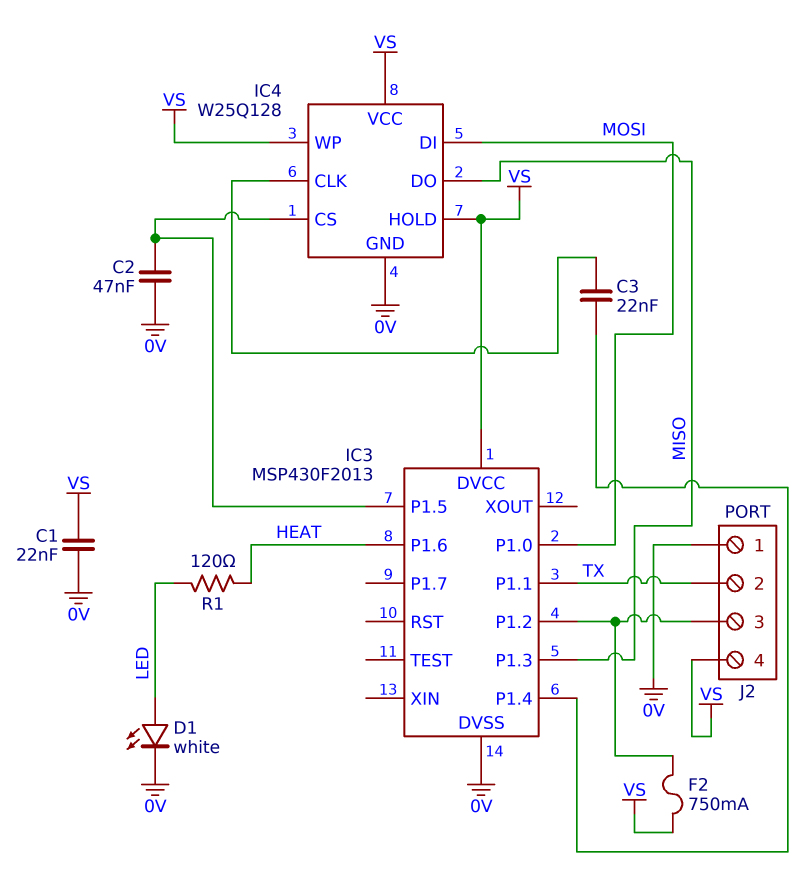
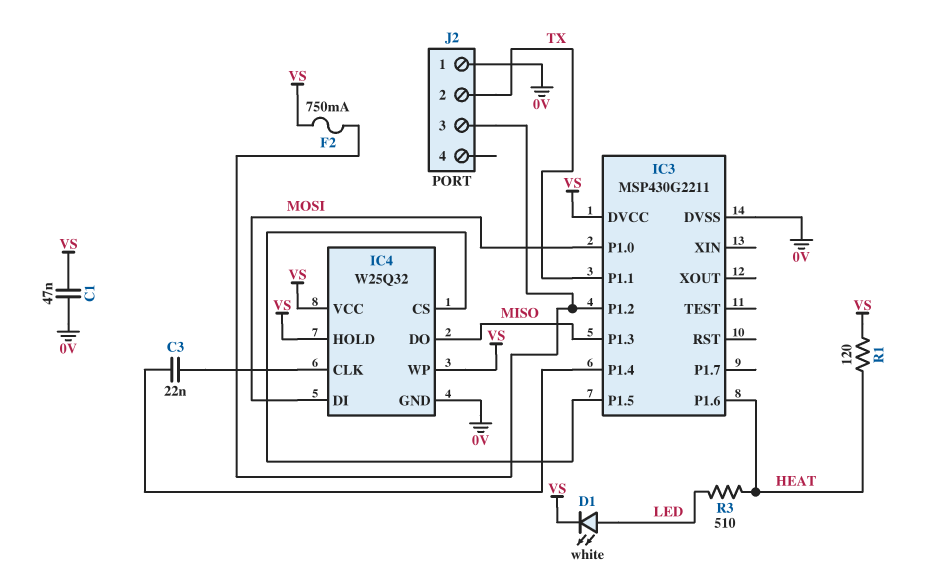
C1: 22nF (0V, VS) -> 47nF (0V, VS)
C2: 47nF (0V, IC3/P1.5) -> none
D1: LED white (A LED, K 0V) -> LED white (A LED, K VS)
IC3: MSP430F2013 -> MSP430G2211
IC4: W25Q128 -> W25Q32
J2 pin 4: VS -> none
R1: 120 (HEAT, LED) -> 120 (HEAT, VS)
R3: none -> 510 (HEAT, LED)

